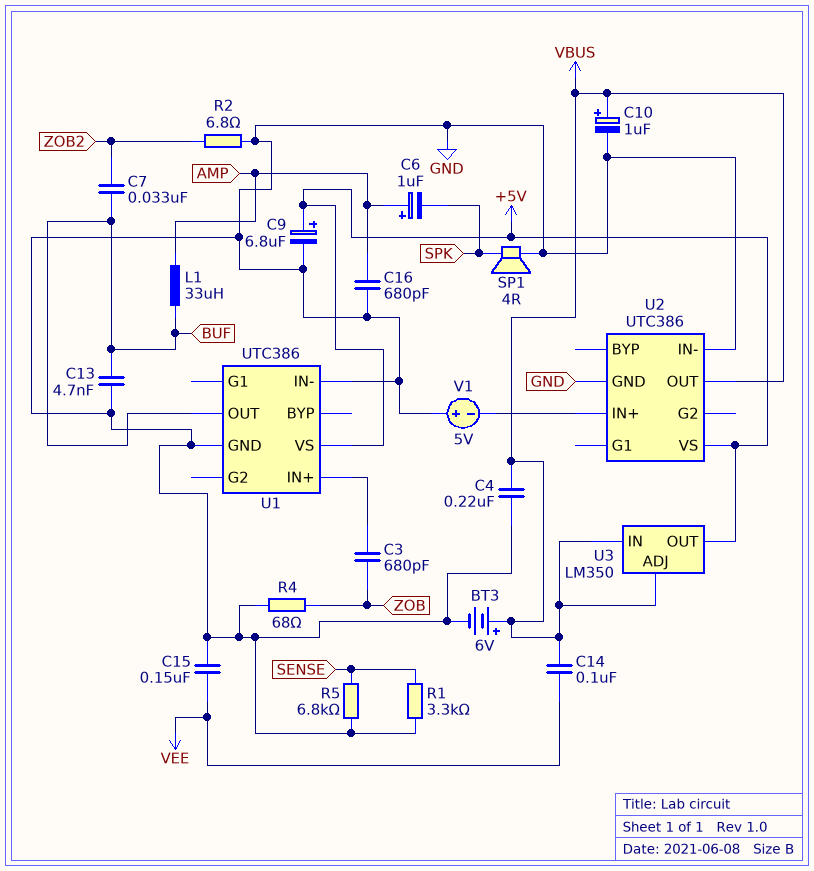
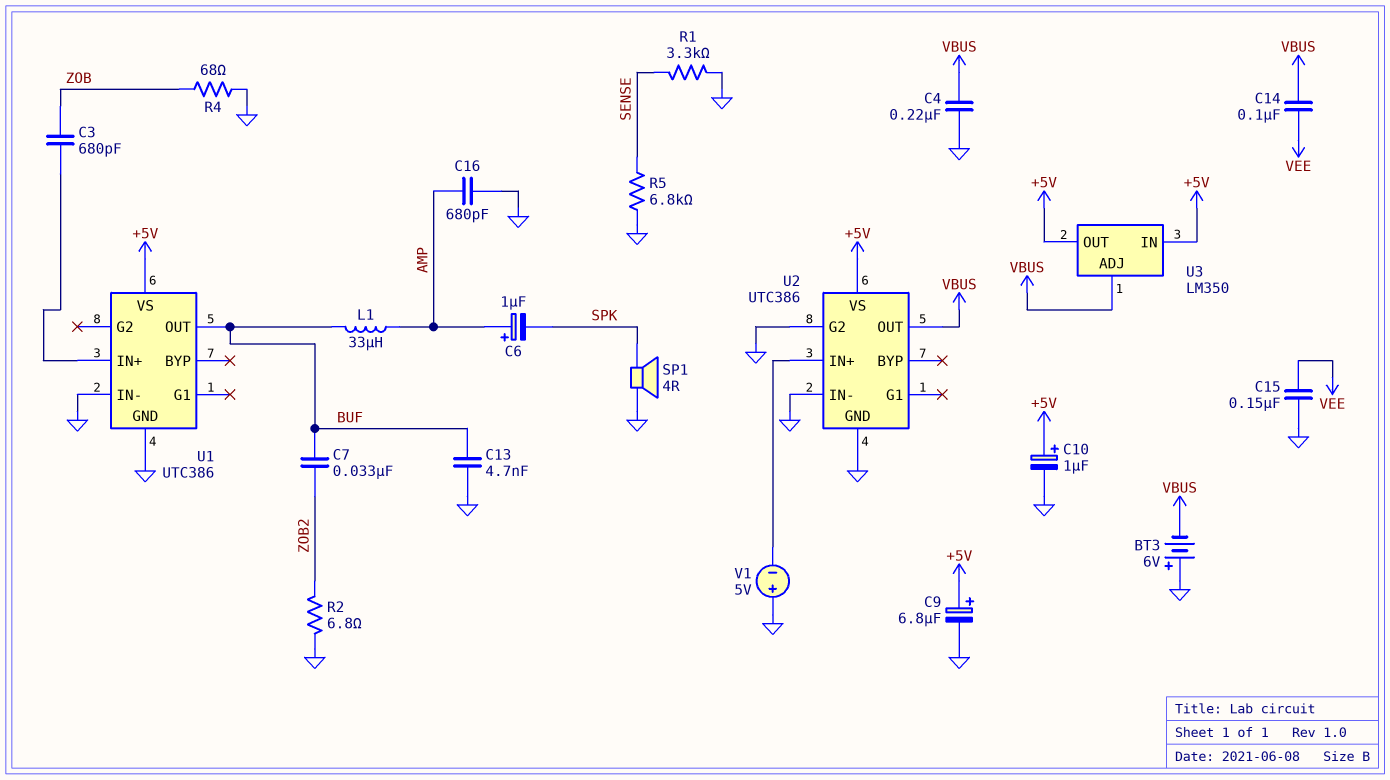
BT3: 6V (plus VBUS, minus GND) -> 6V (plus GND, minus VBUS)
C10: 1uF (plus VBUS, minus GND) -> 1uF (plus +5V, minus GND)
U2 pin G2: none -> GND
U3 pin IN: VBUS -> +5V

